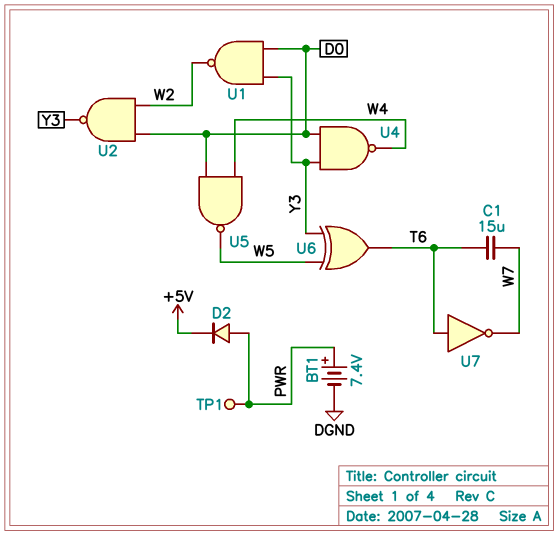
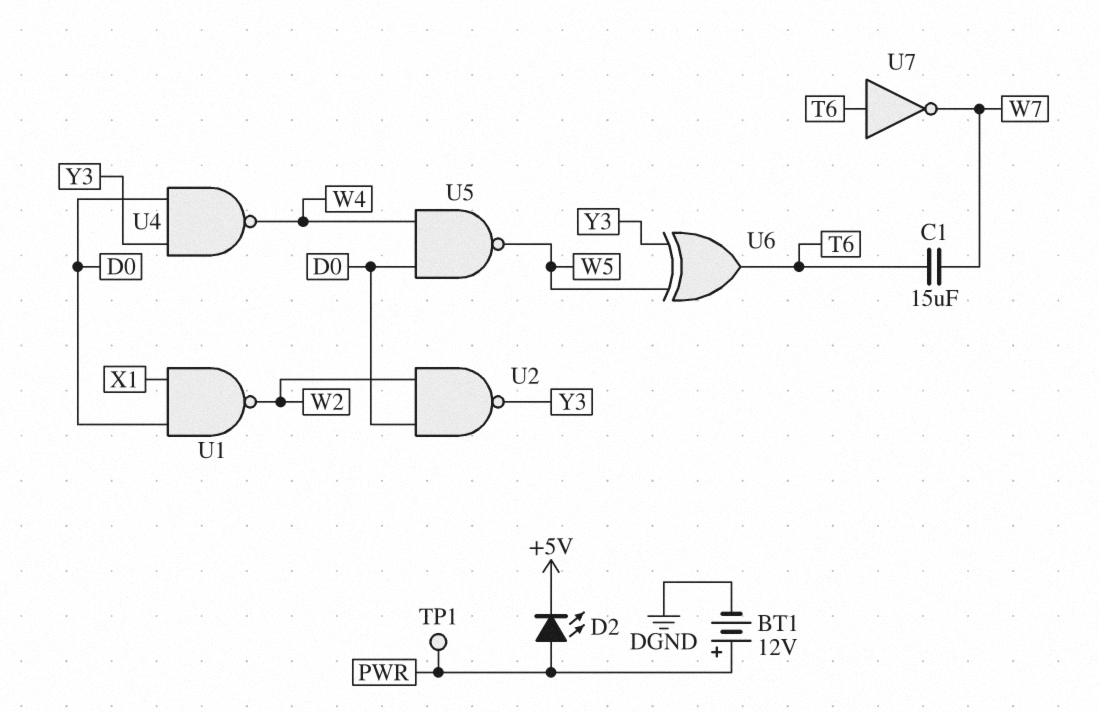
BT1: 7.4V (plus PWR, minus DGND) -> 12V (plus PWR, minus DGND)
D2: diode (A PWR, K +5V) -> LED (A PWR, K +5V)
U1: NAND (in D0, in Y3, out W2) -> NAND (in D0, in X1, out W2)

